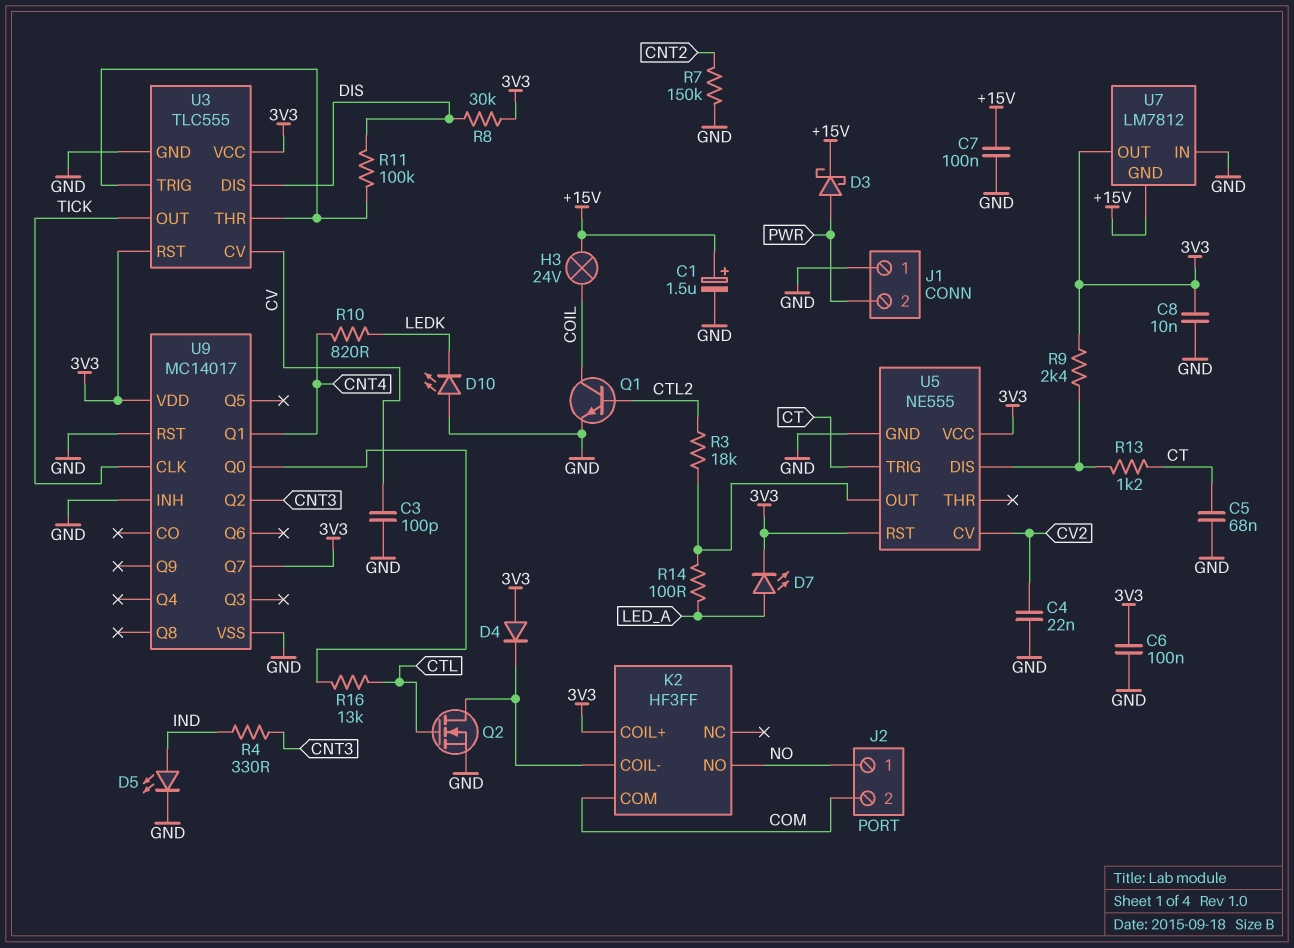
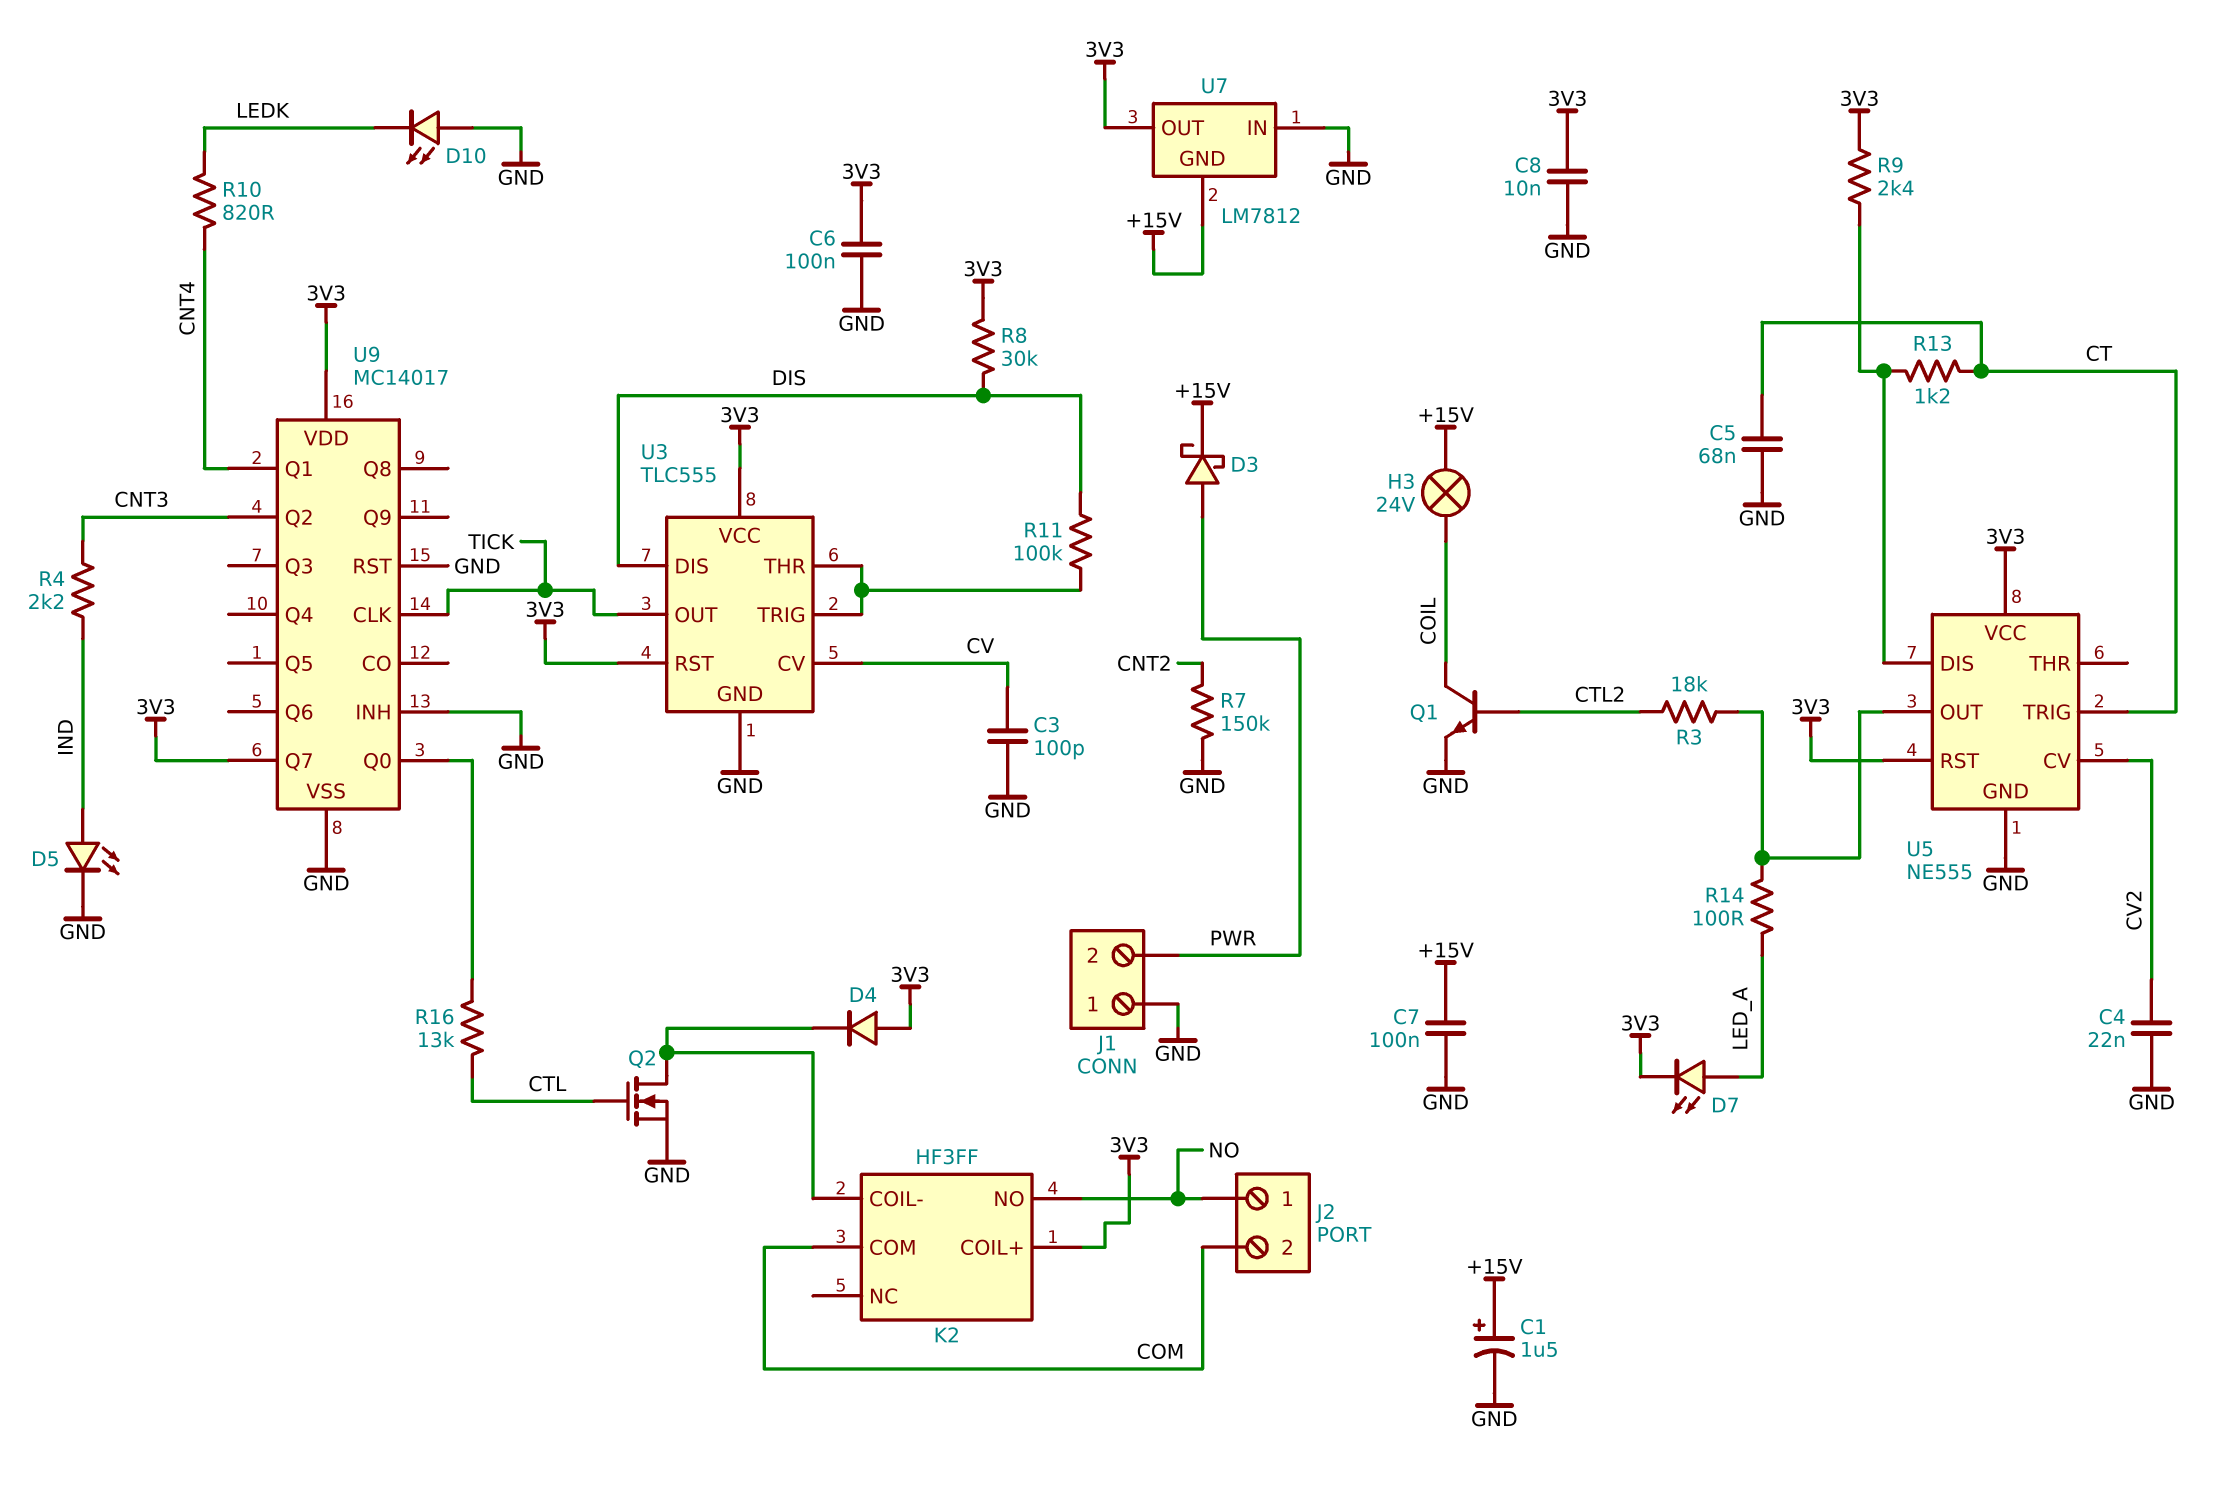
R4: 330 (CNT3, IND) -> 2.2k (CNT3, IND)

